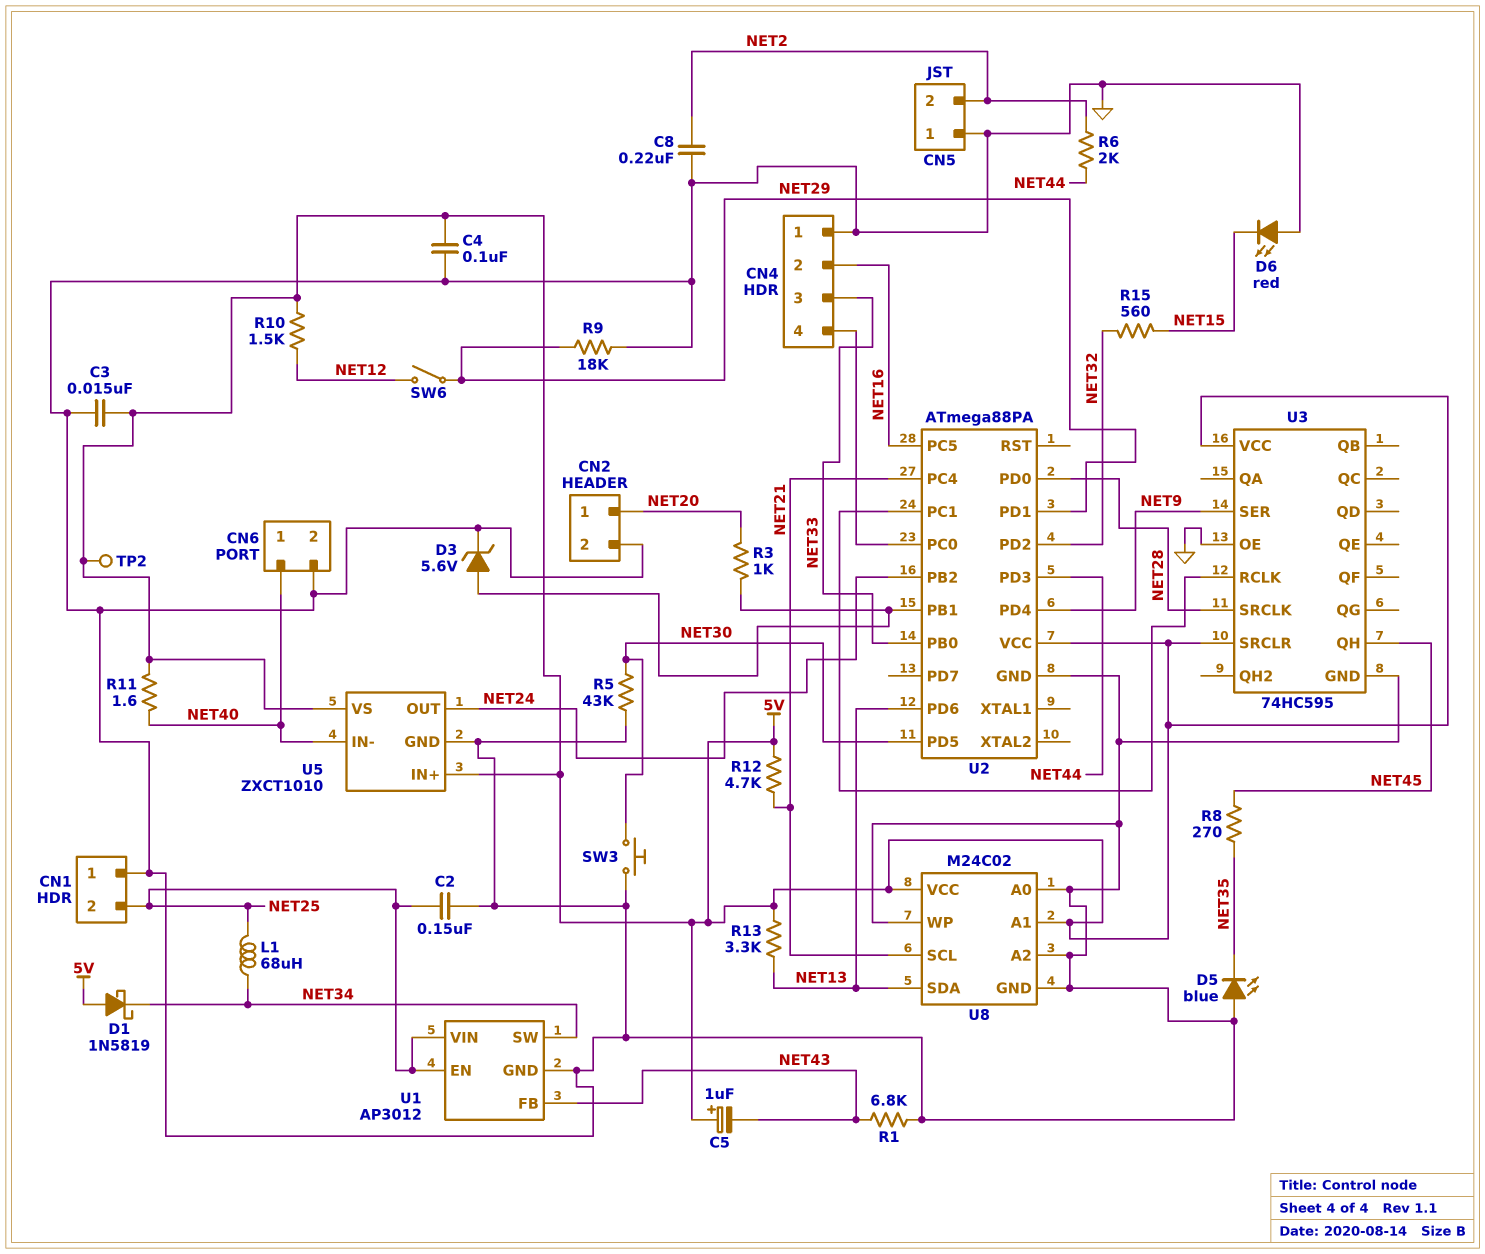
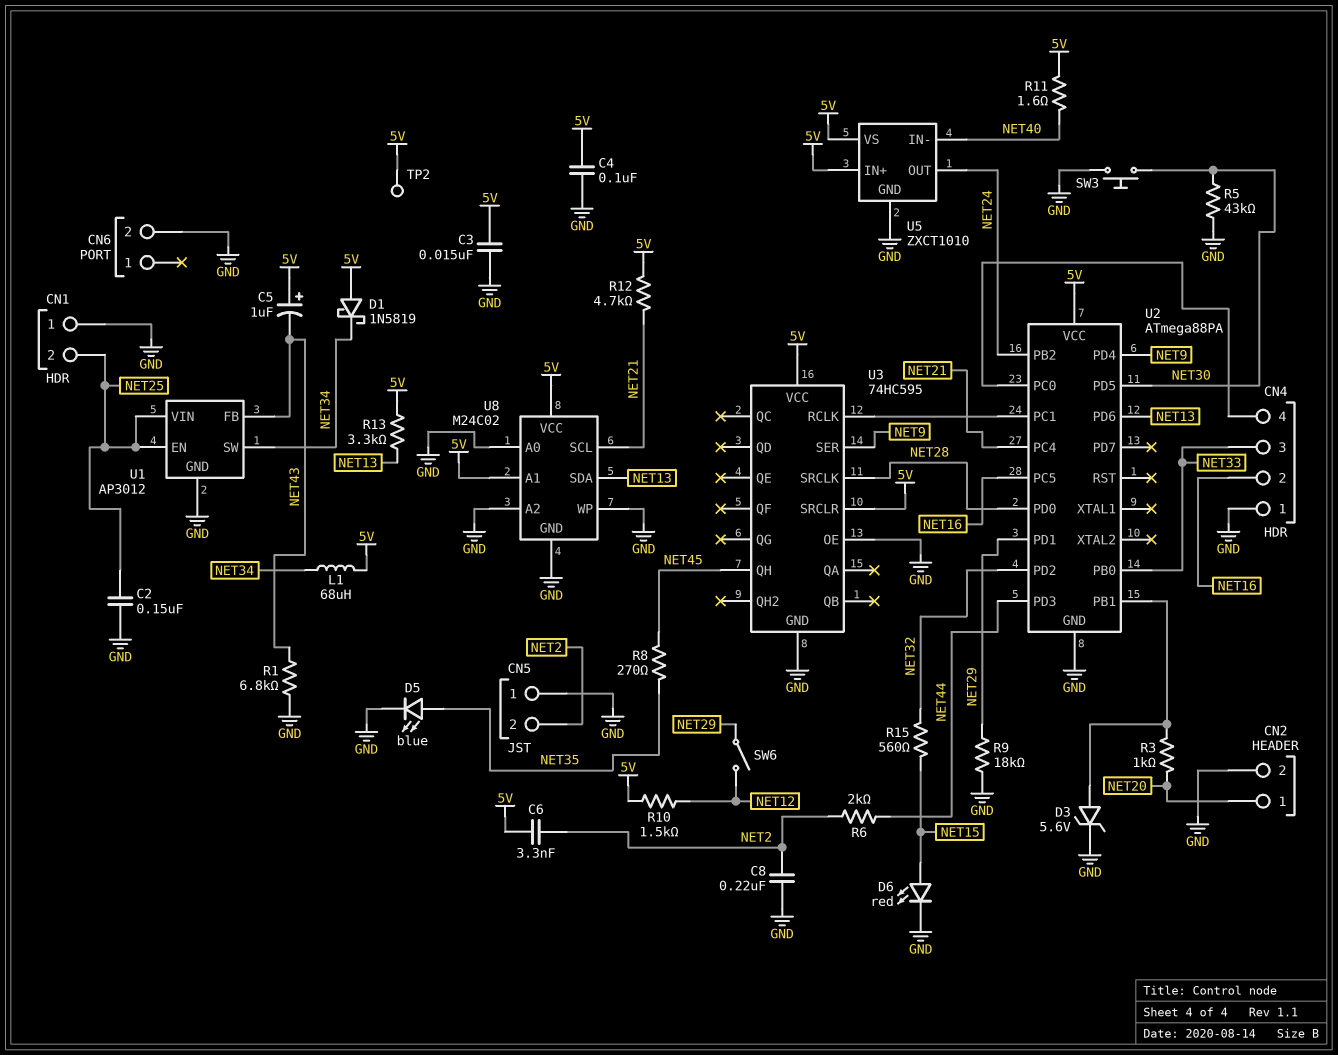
C6: none -> 3.3nF (5V, NET2)
CN6 pin 1: NET40 -> none
D5: LED blue (A GND, K NET35) -> LED blue (A NET35, K GND)
D6: LED red (A GND, K NET15) -> LED red (A NET15, K GND)
L1: 68uH (NET25, NET34) -> 68uH (5V, NET34)

